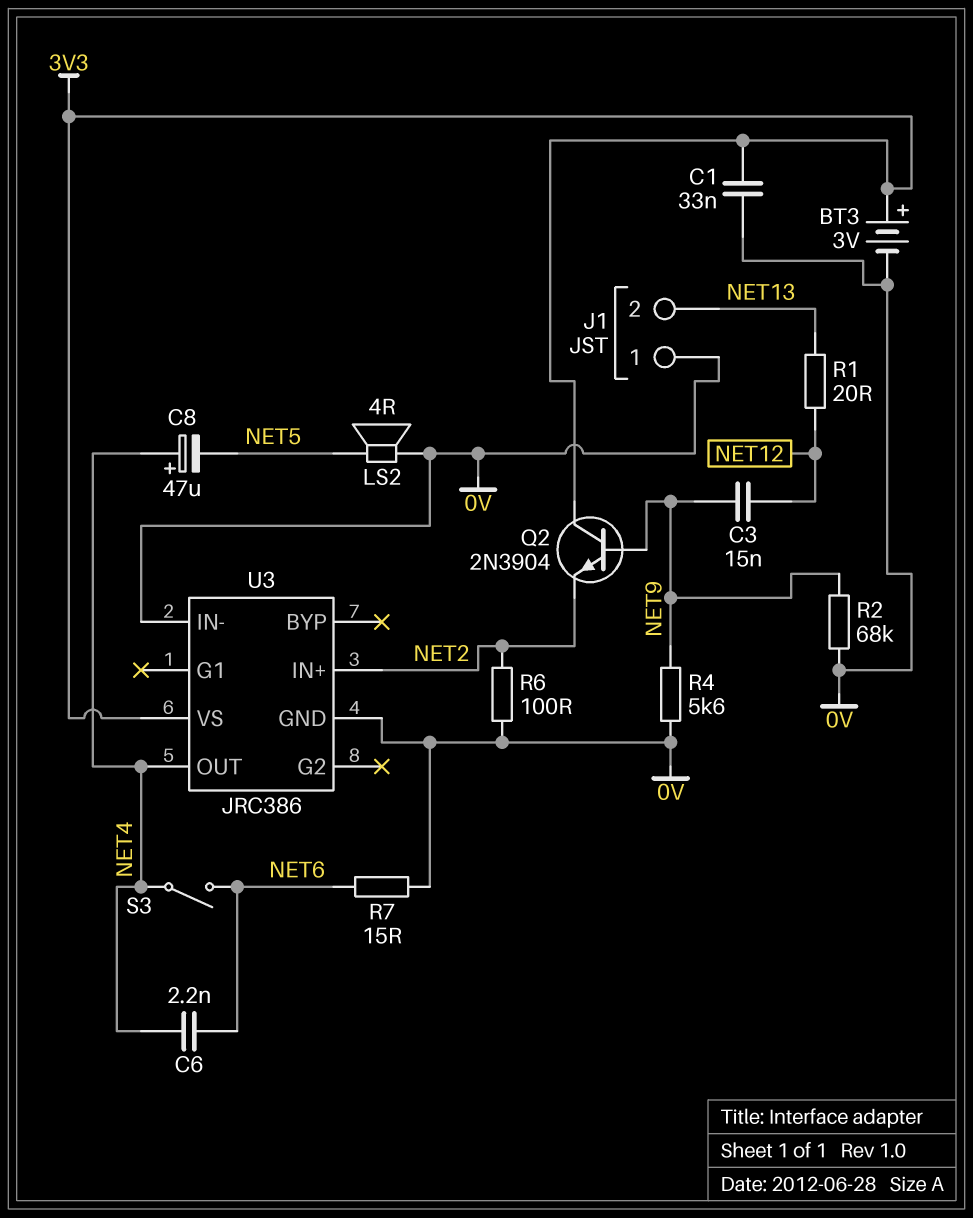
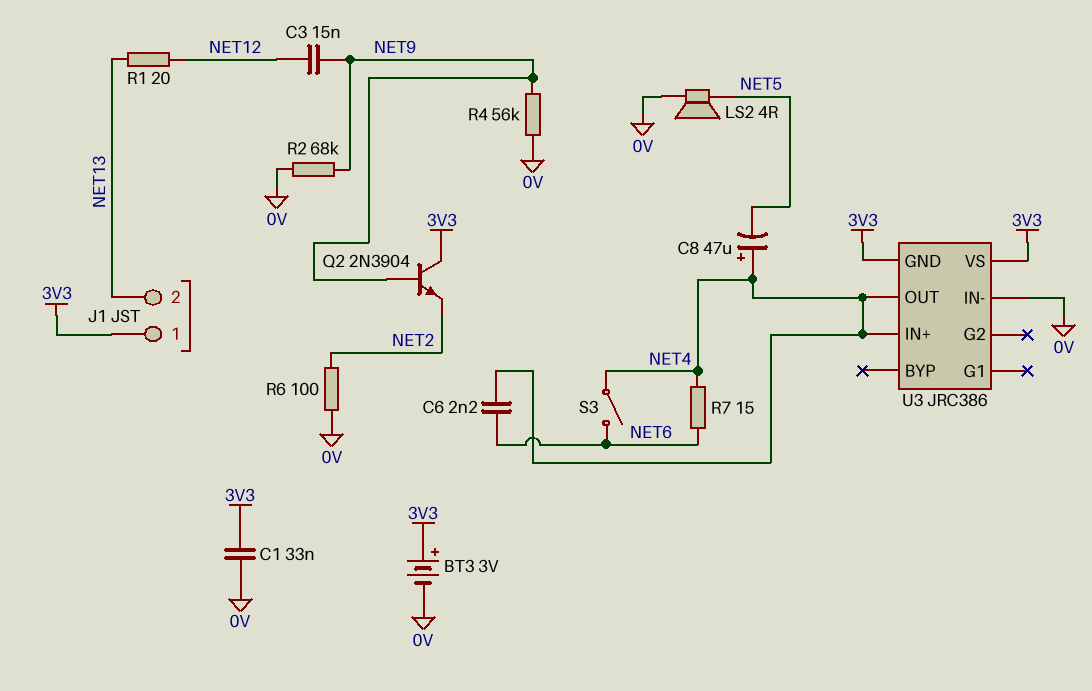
J1 pin 1: 0V -> 3V3
R4: 5.6k (0V, NET9) -> 56k (0V, NET9)
R7: 15 (0V, NET6) -> 15 (NET4, NET6)
U3 pin GND: 0V -> 3V3
U3 pin IN+: NET2 -> NET4

